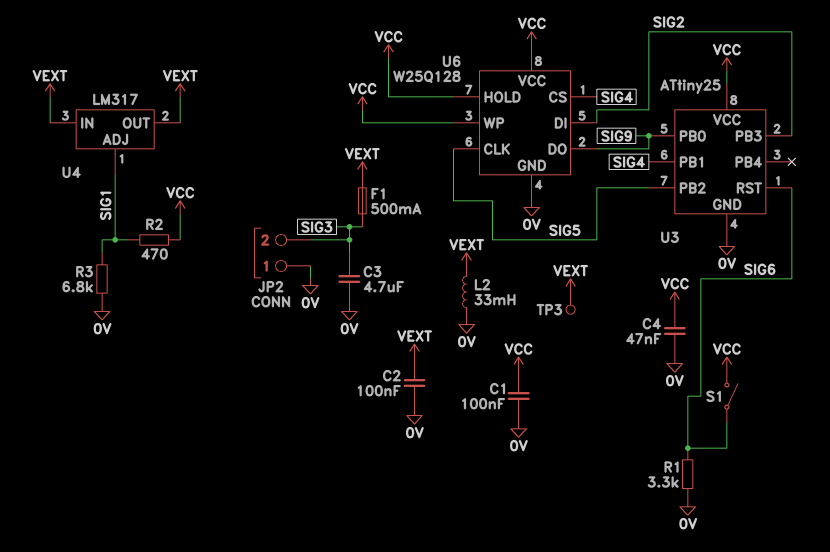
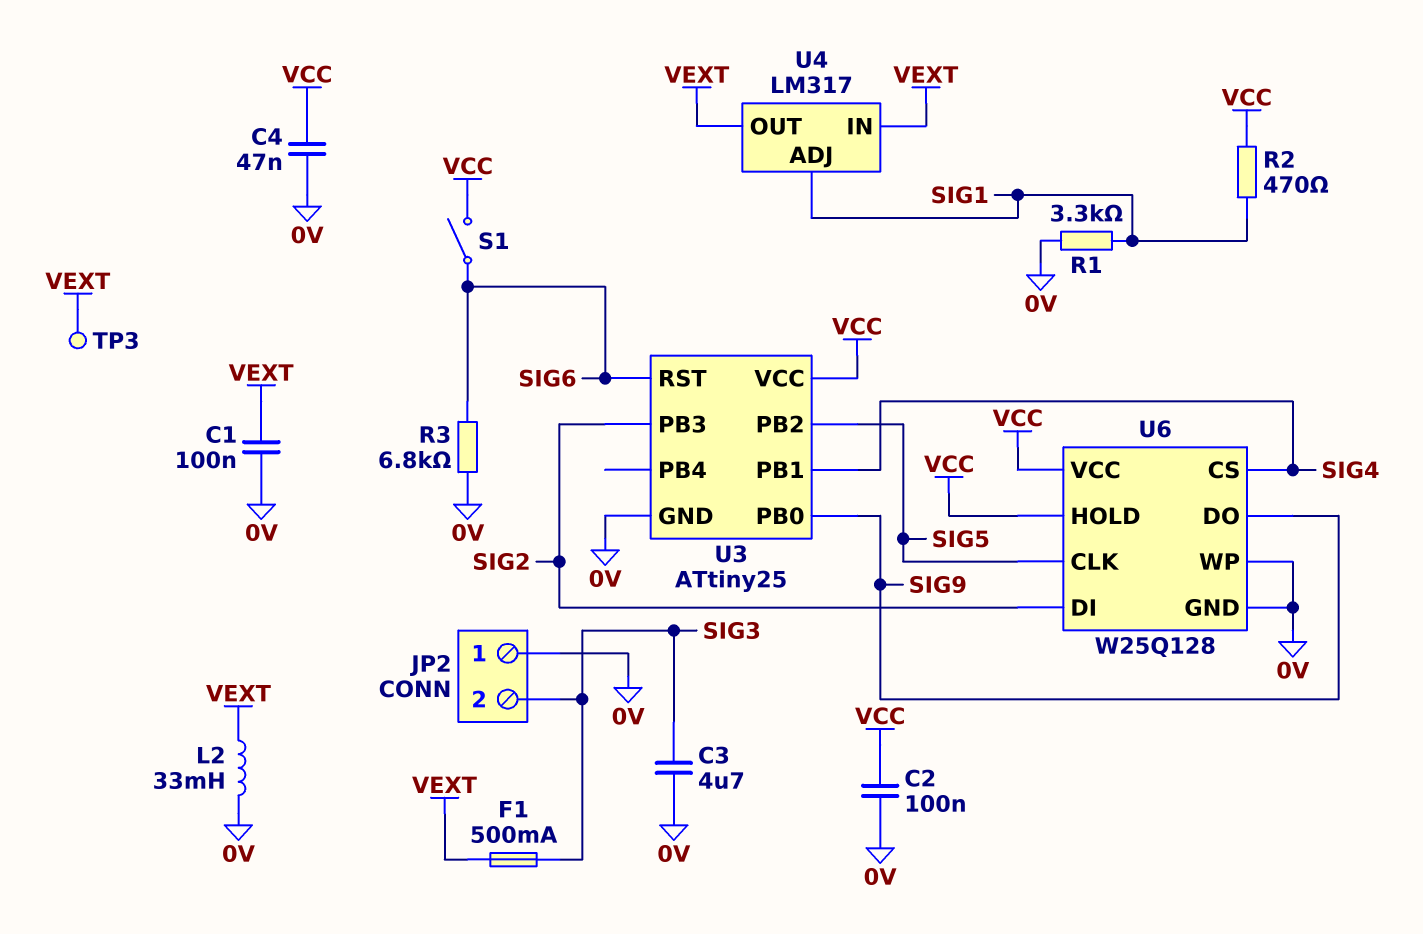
C1: 100nF (0V, VCC) -> 100nF (0V, VEXT)
C2: 100nF (0V, VEXT) -> 100nF (0V, VCC)
R1: 3.3k (0V, SIG6) -> 3.3k (0V, SIG1)
R3: 6.8k (0V, SIG1) -> 6.8k (0V, SIG6)
U6 pin WP: VCC -> 0V

